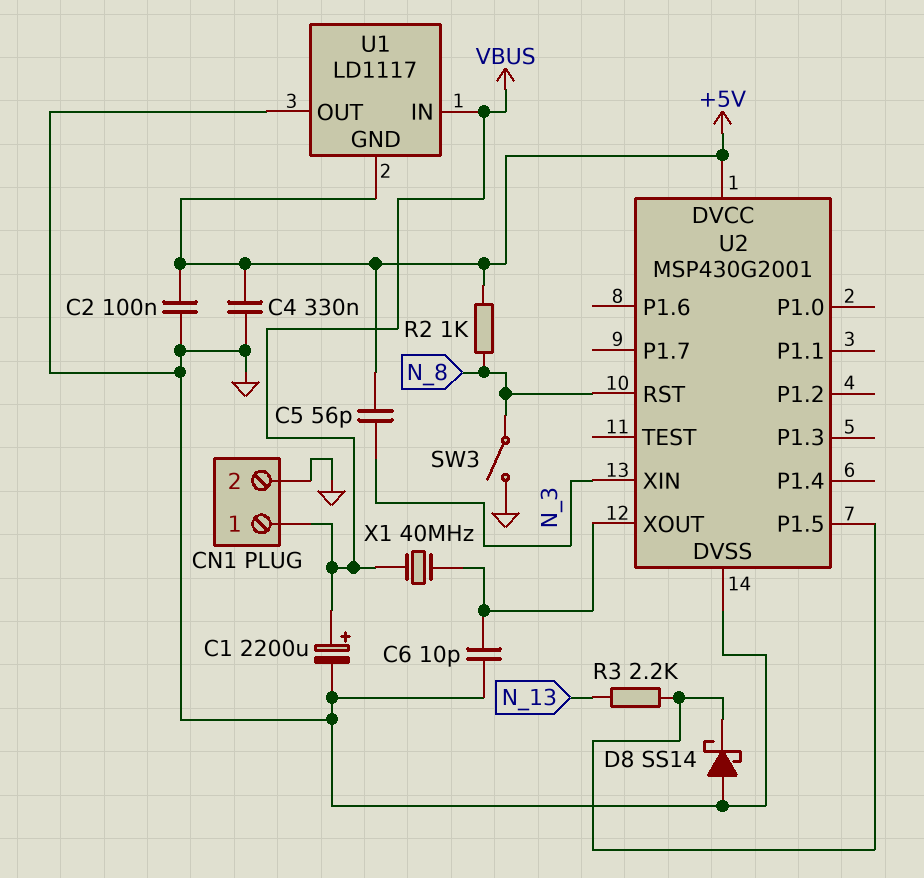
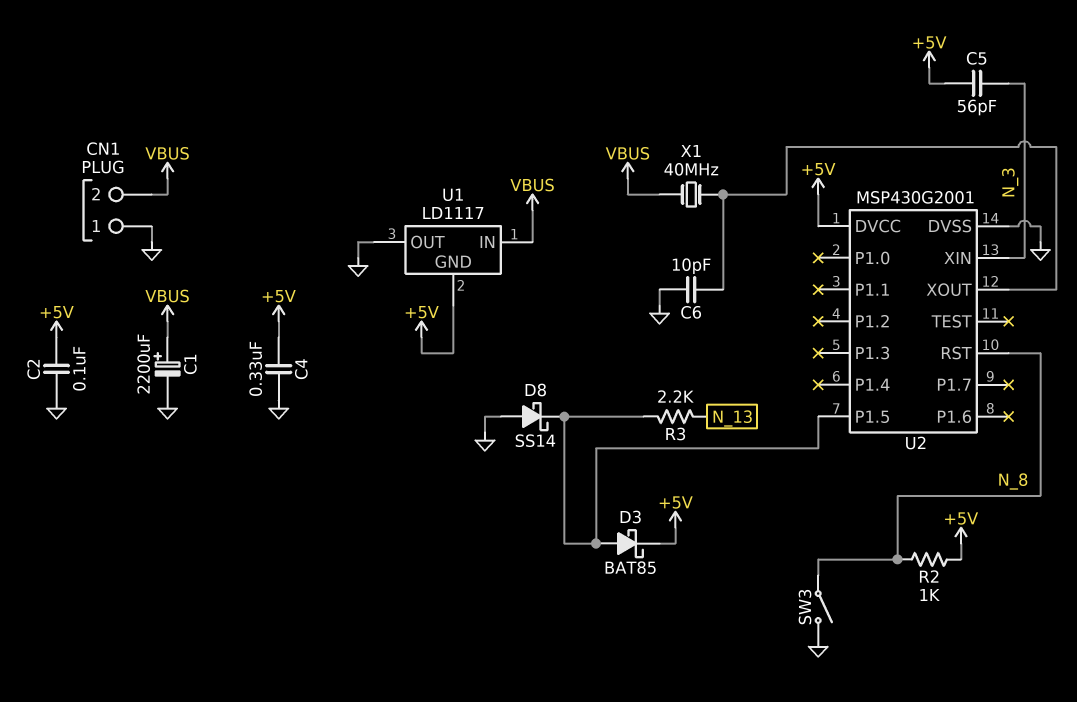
CN1 pin 1: VBUS -> GND
CN1 pin 2: GND -> VBUS
D3: none -> schottky BAT85 (A U2/P1.5, K +5V)

